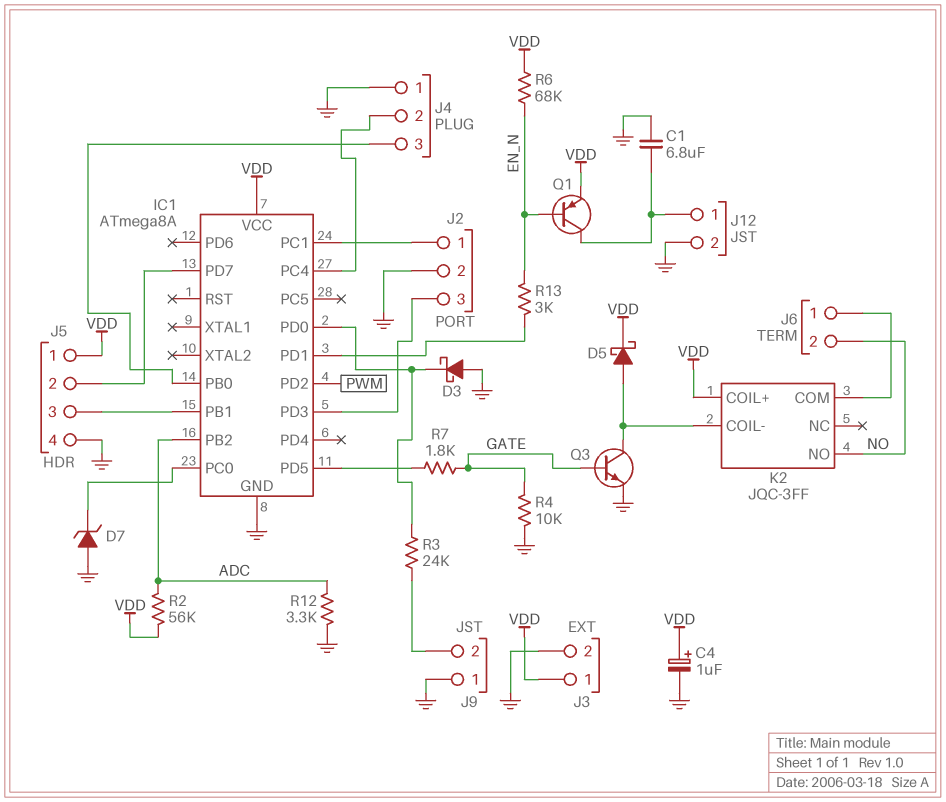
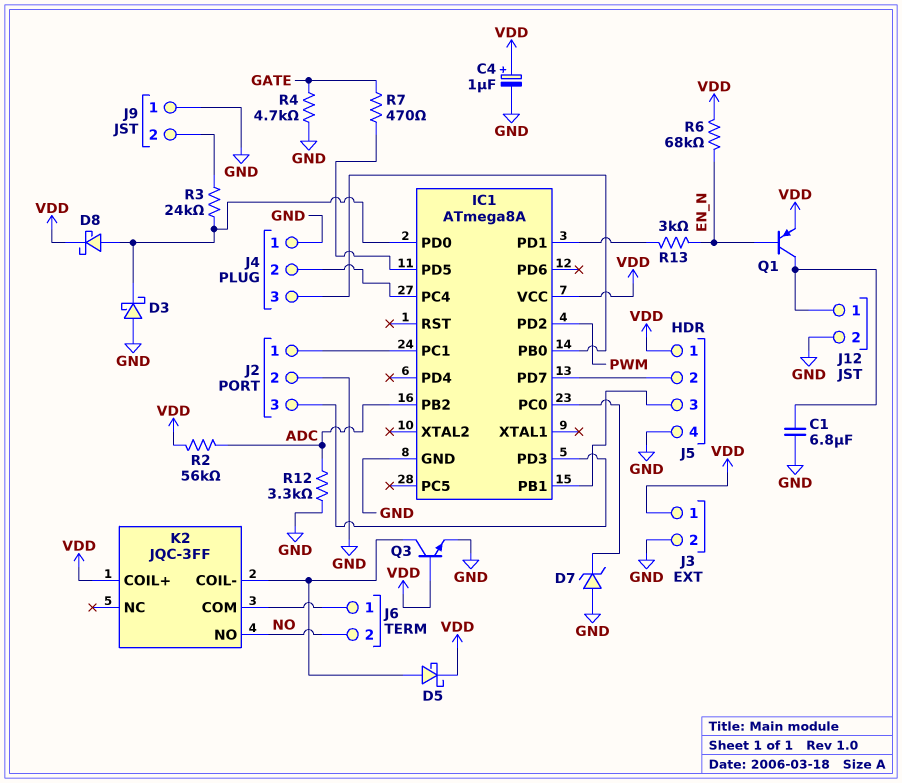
D8: none -> schottky (A IC1/PD0, K VDD)
Q3: NPN (B GATE, C K2/COIL-, E GND) -> NPN (B VDD, C K2/COIL-, E GND)
R4: 10k (GATE, GND) -> 4.7k (GATE, GND)
R7: 1.8k (GATE, IC1/PD5) -> 470 (GATE, IC1/PD5)

